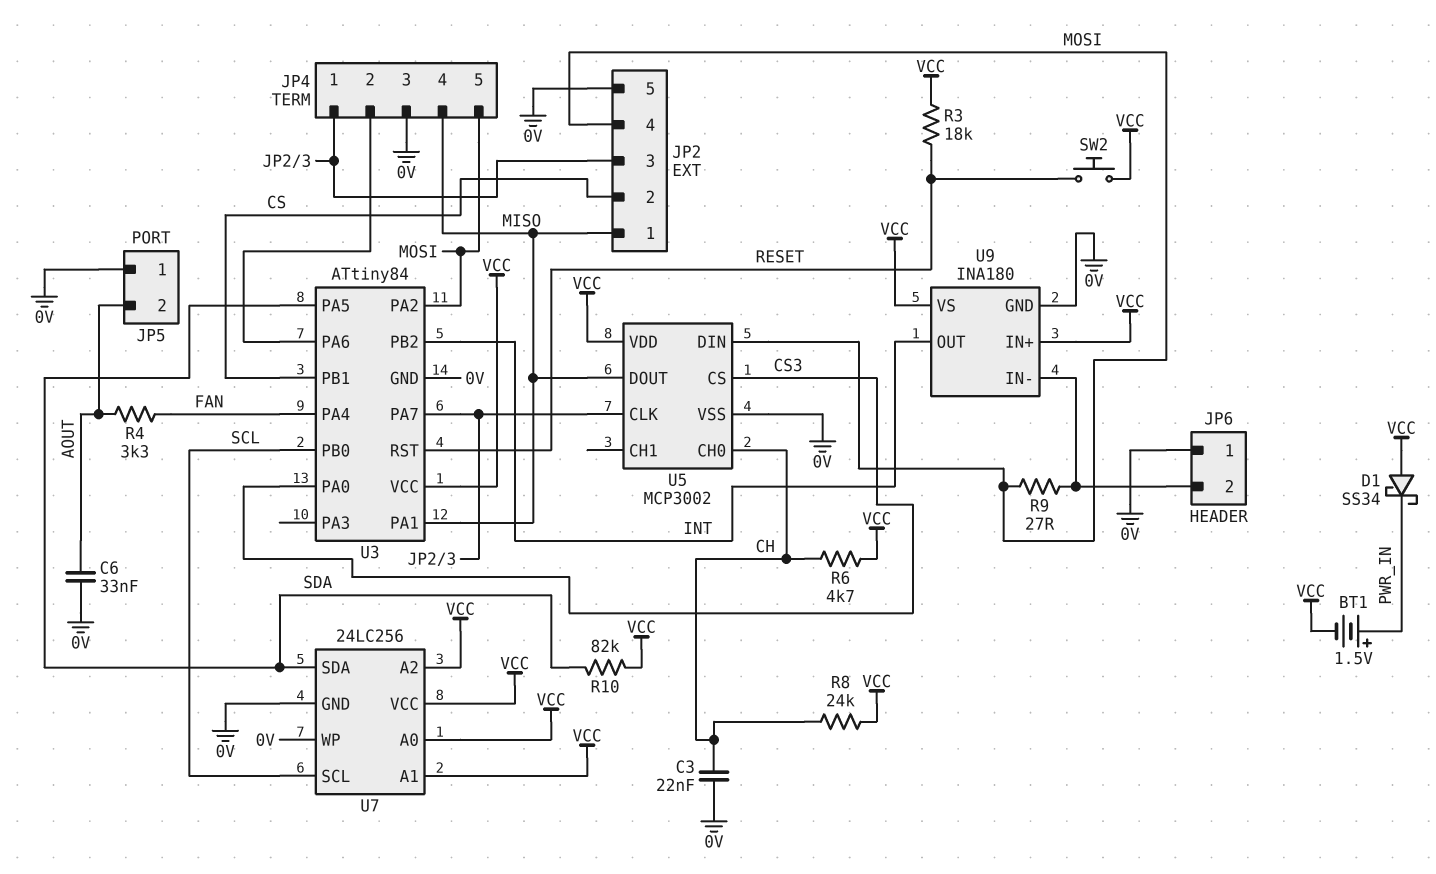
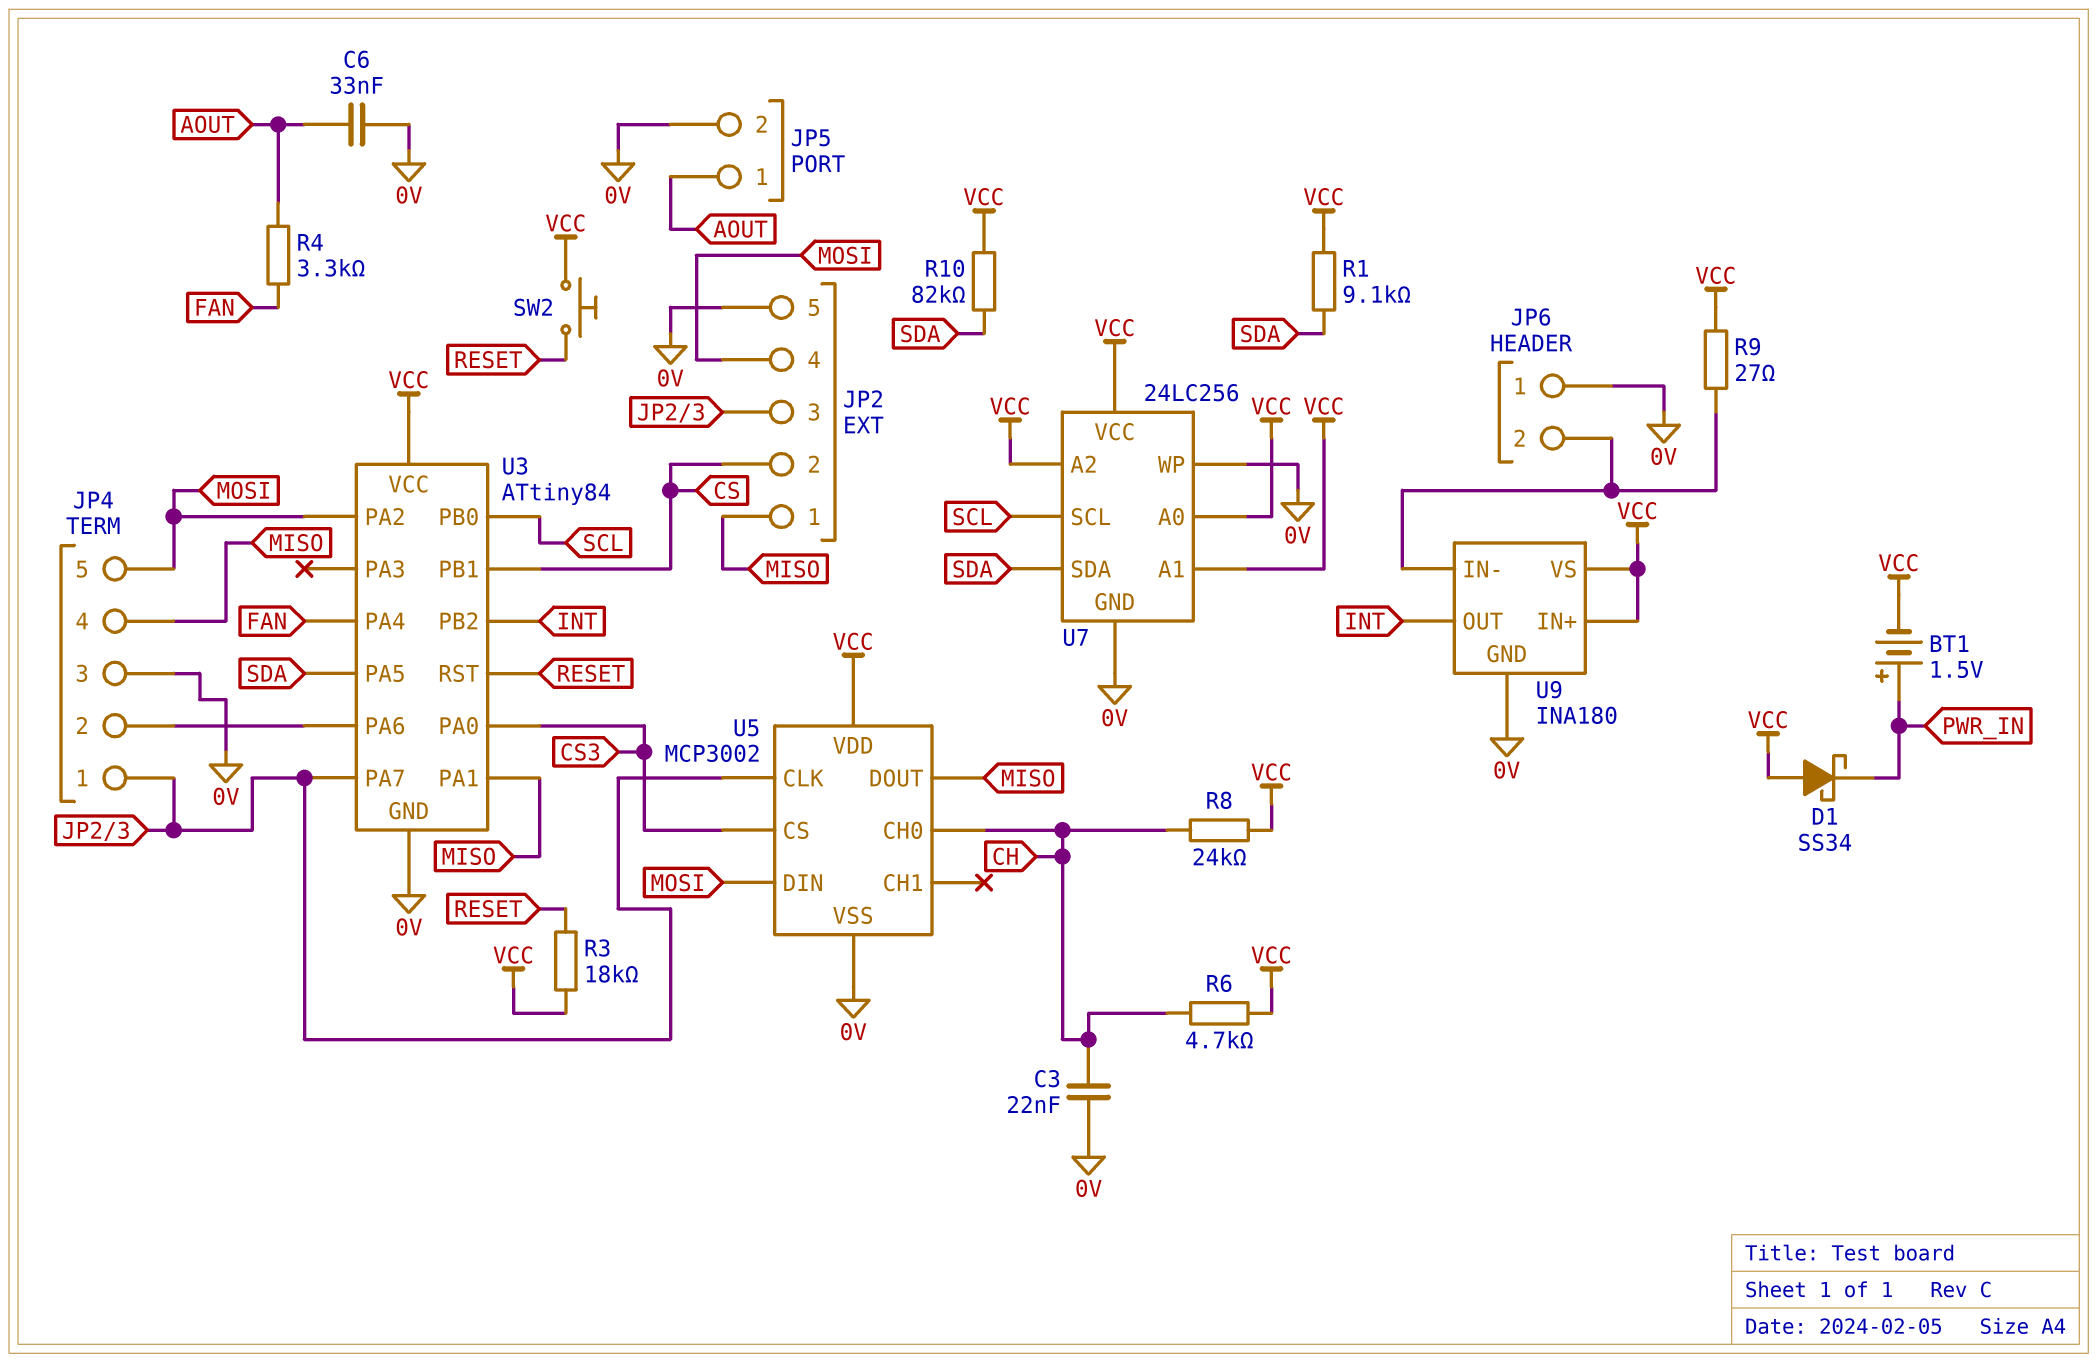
JP5 pin 1: 0V -> AOUT
JP5 pin 2: AOUT -> 0V
R1: none -> 9.1k (SDA, VCC)
R9: 27 (JP6/2, MOSI) -> 27 (JP6/2, VCC)

